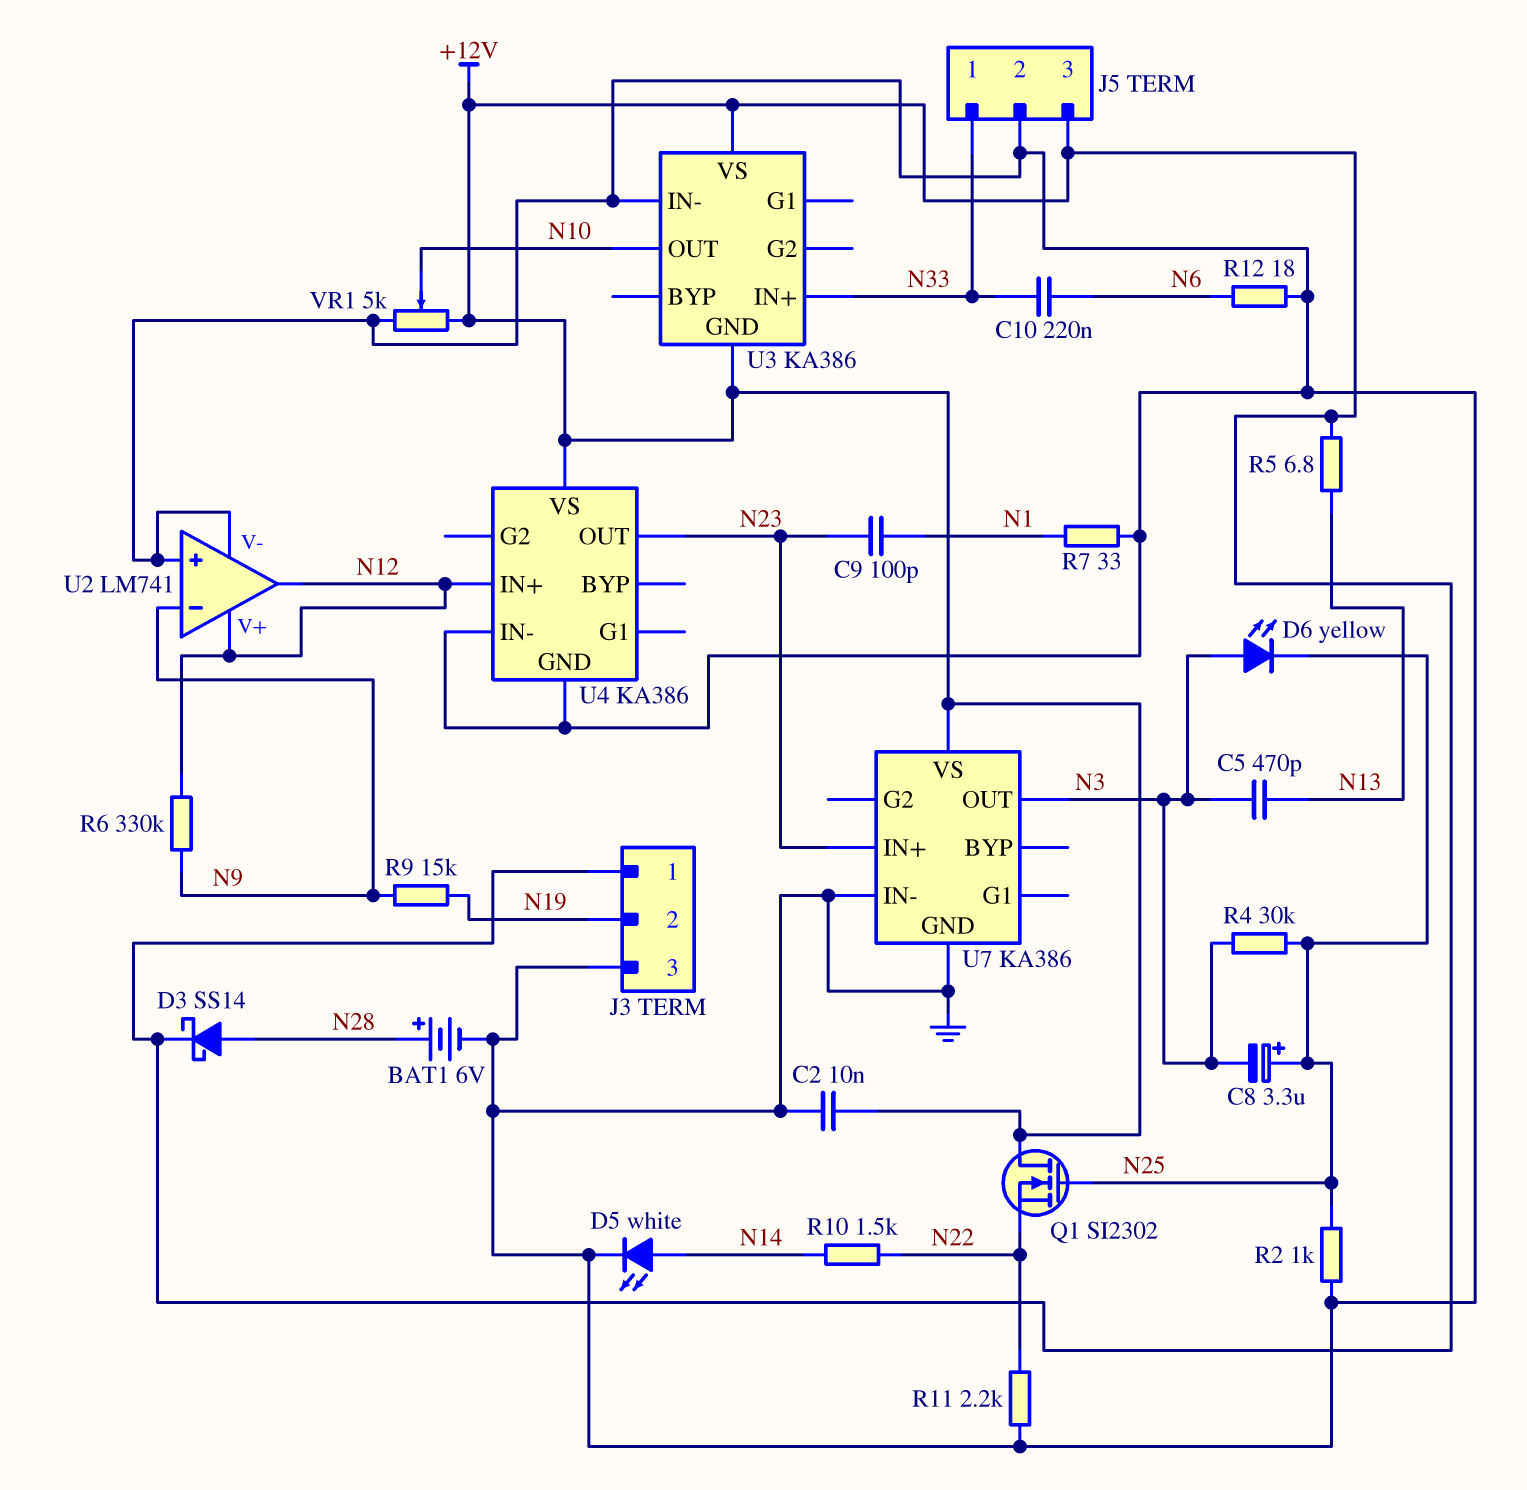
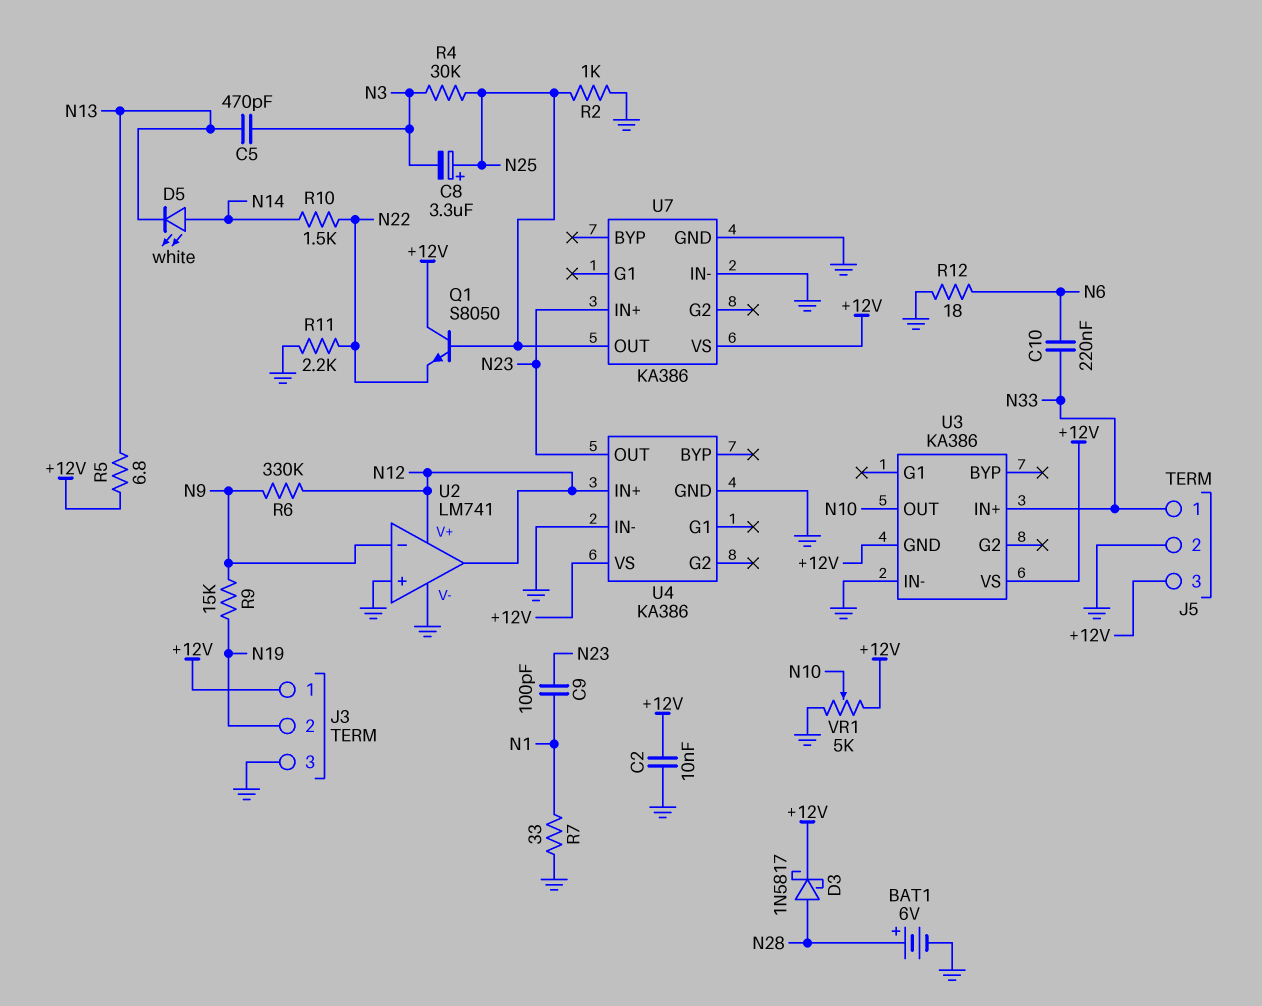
D3: schottky SS14 (A N28, K +12V) -> schottky 1N5817 (A N28, K +12V)
D5: LED white (A N14, K GND) -> LED white (A N14, K N13)
D6: LED yellow (A N3, K N25) -> none
Q1: NMOS SI2302 (G N25, D +12V, S N22) -> NPN S8050 (B N25, C +12V, E N22)
U7 pin OUT: N3 -> N25

